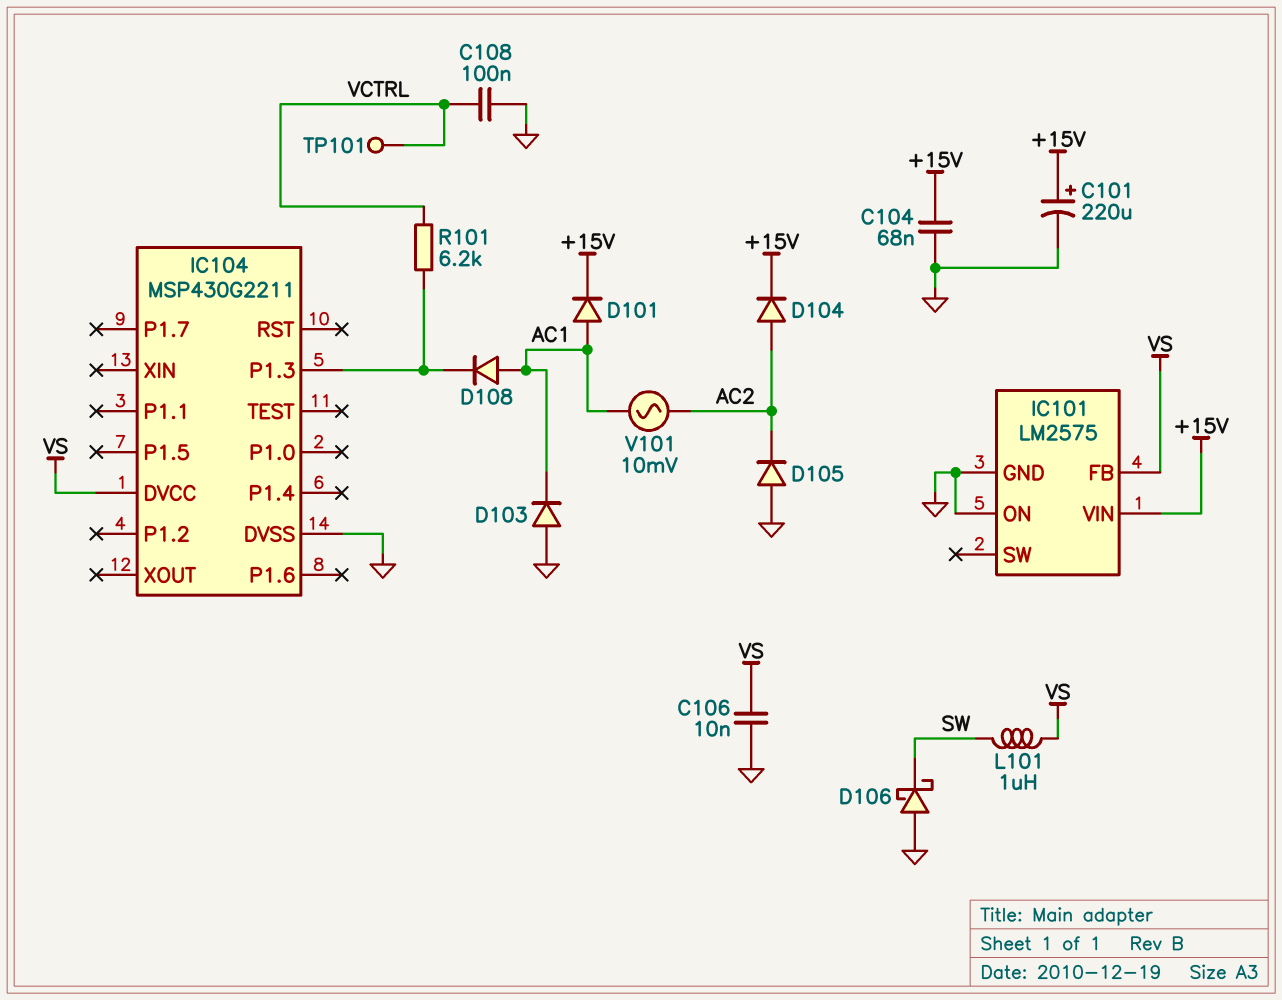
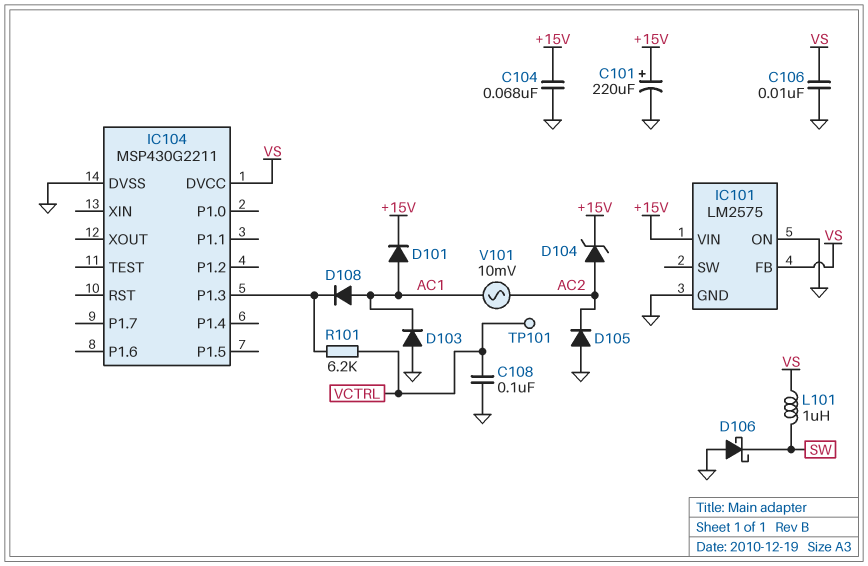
D104: diode (A AC2, K +15V) -> zener (A AC2, K +15V)

